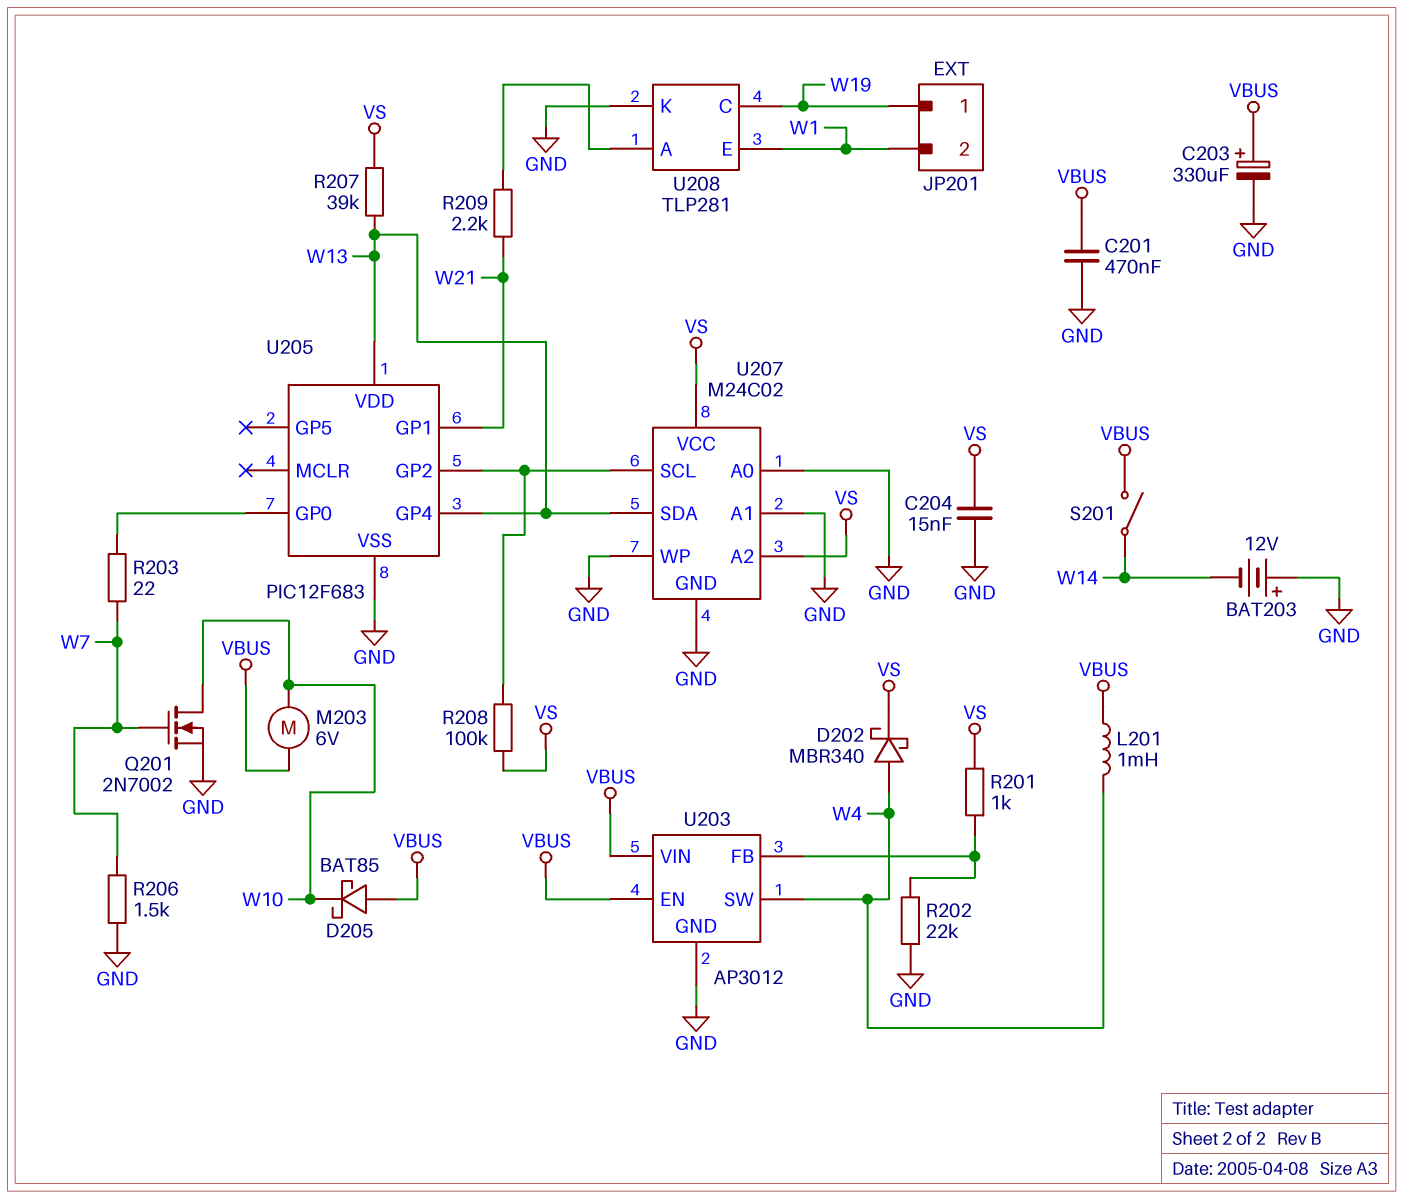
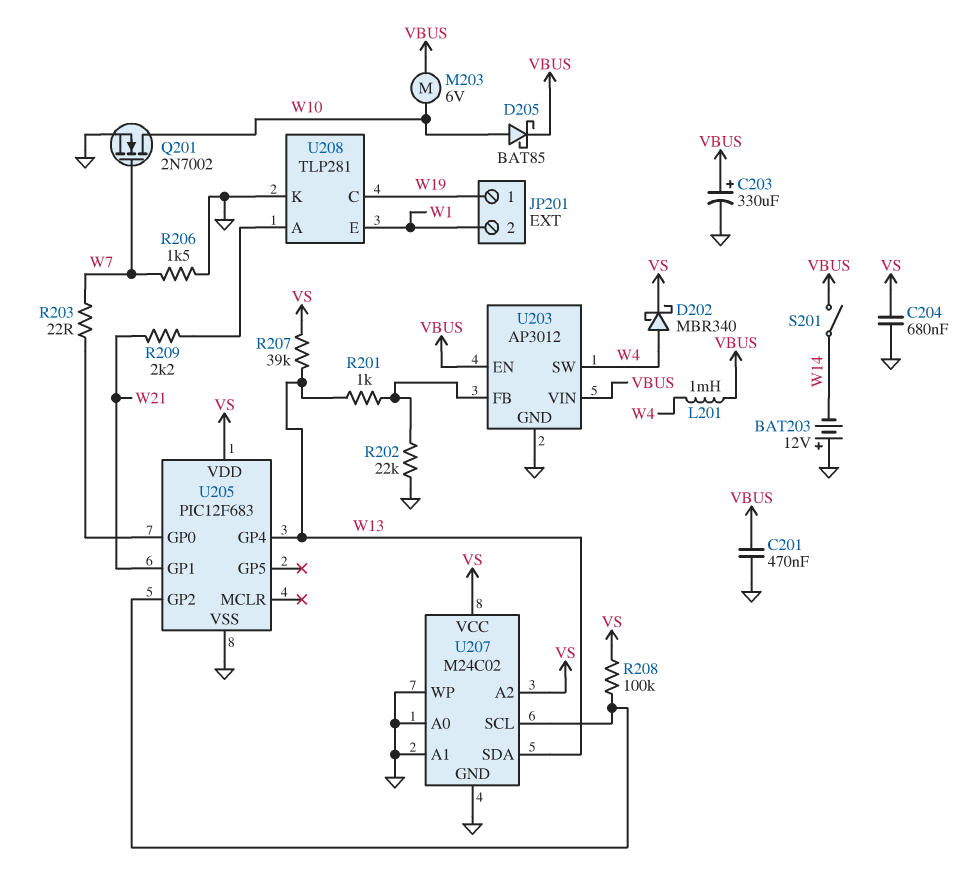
C204: 15nF (GND, VS) -> 680nF (GND, VS)
D205: schottky BAT85 (A VBUS, K W10) -> schottky BAT85 (A W10, K VBUS)
R201: 1k (U203/FB, VS) -> 1k (U203/FB, W13)
U205 pin VDD: W13 -> VS

